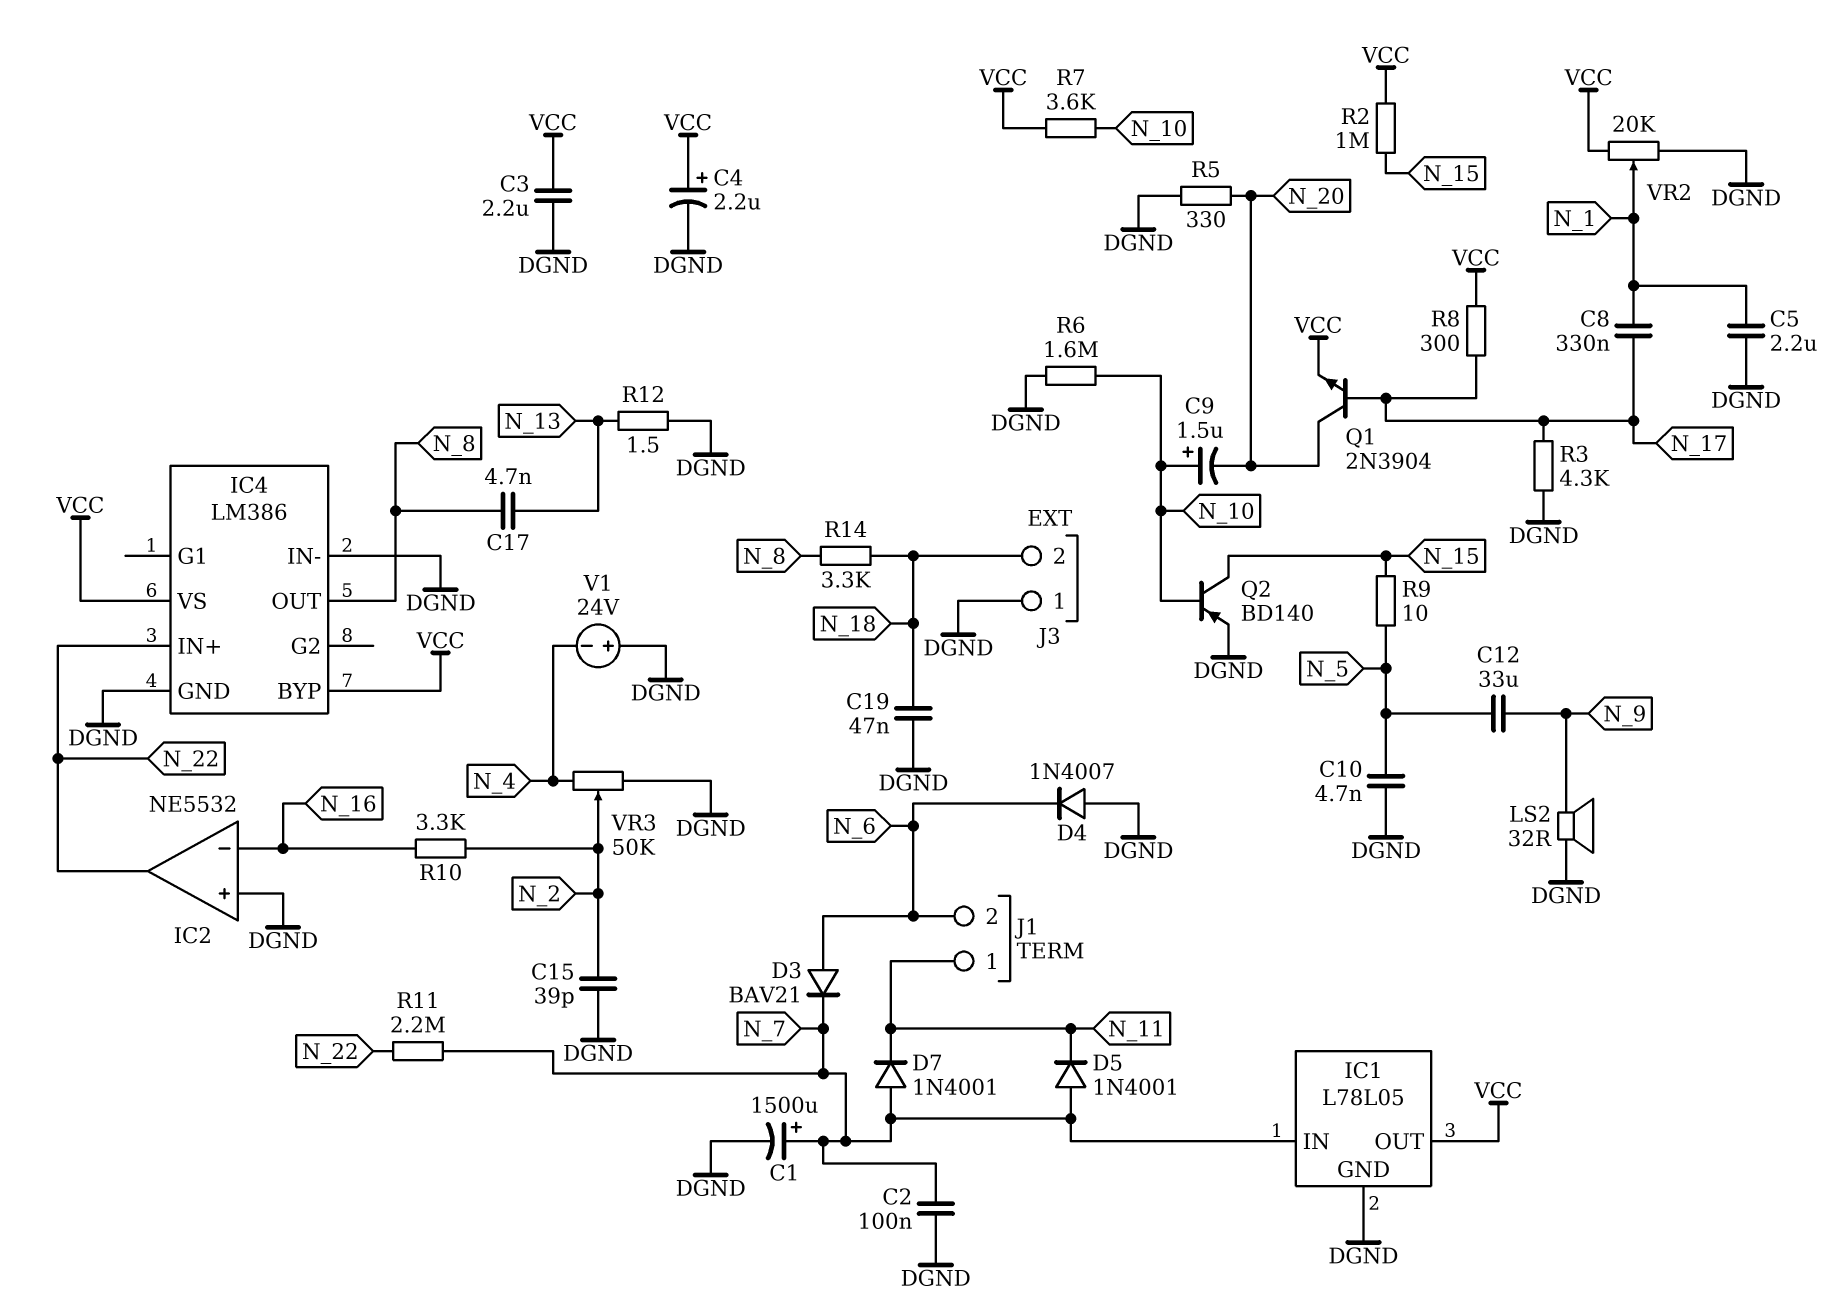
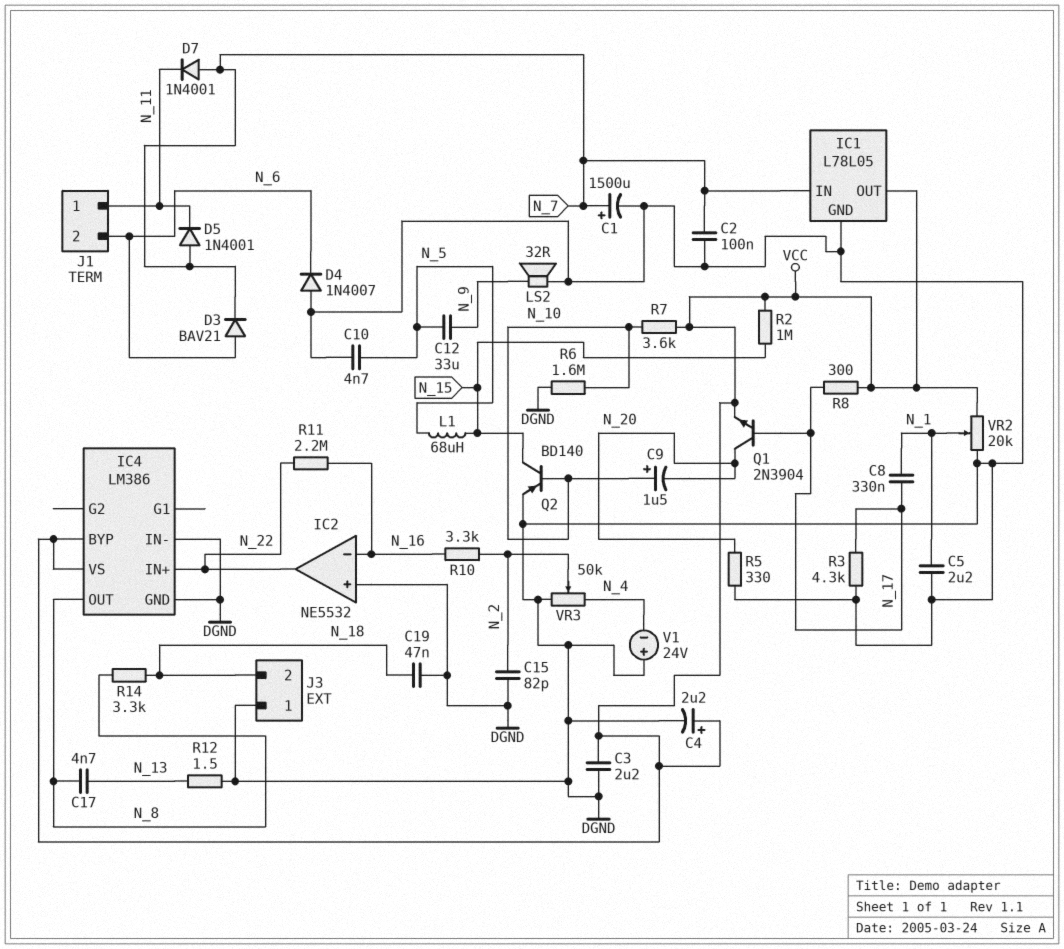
C15: 39pF (DGND, N_2) -> 82pF (DGND, N_2)
L1: none -> 68uH (N_5, N_15)
R9: 10 (N_5, N_15) -> none
R11: 2.2M (N_7, N_22) -> 2.2M (N_16, N_22)

